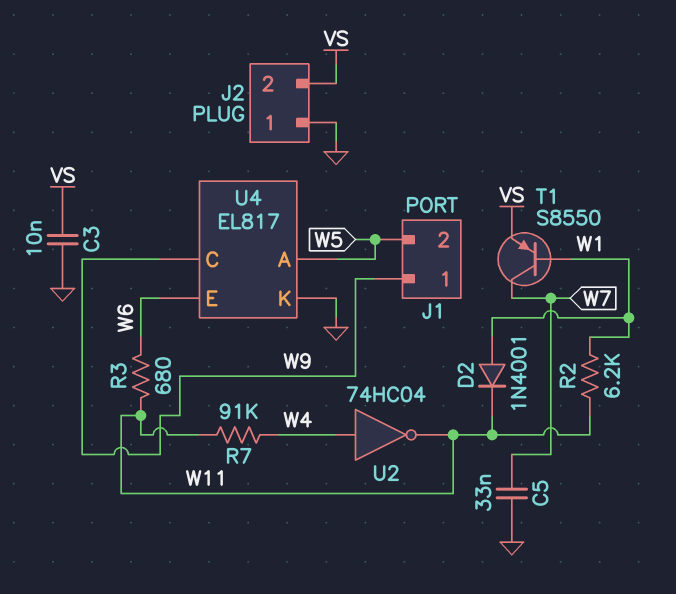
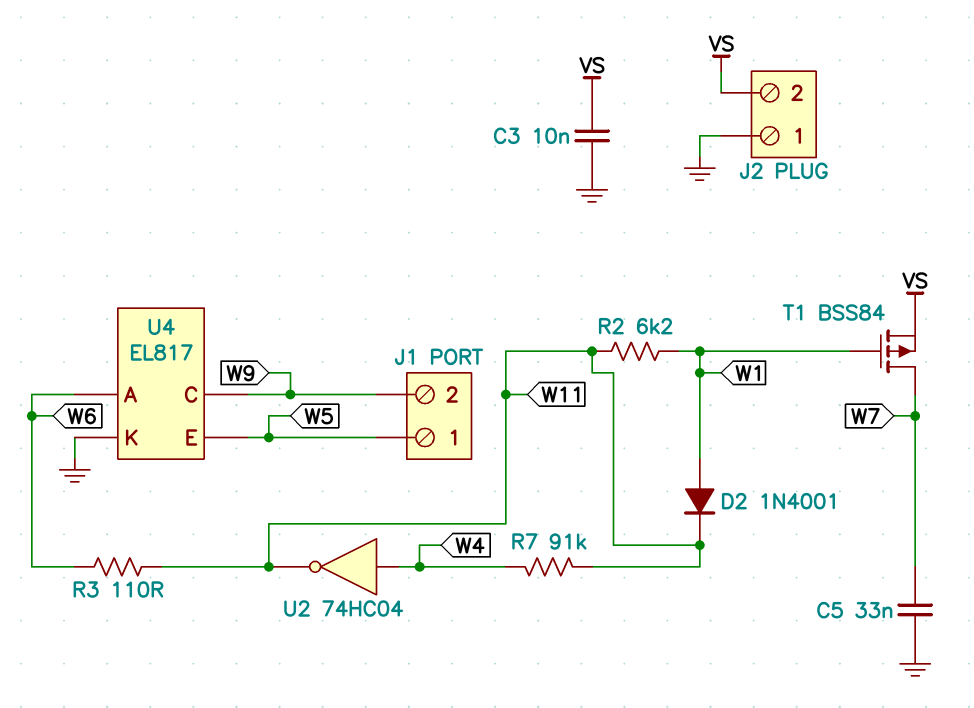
J1 pin 1: W9 -> W5
J1 pin 2: W5 -> W9
R3: 680 (W6, W11) -> 110 (W6, W11)
T1: PNP S8550 (B W1, C W7, E VS) -> PMOS BSS84 (G W1, D W7, S VS)
U4 pin A: W5 -> W6
U4 pin E: W6 -> W5

